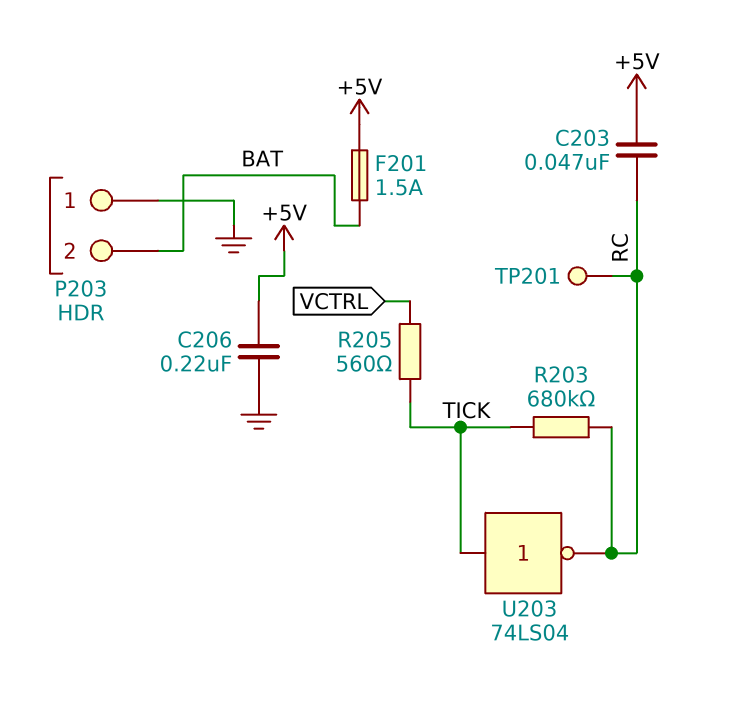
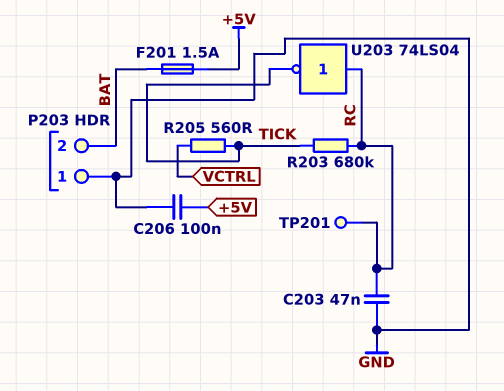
C203: 47nF (+5V, RC) -> 47nF (GND, RC)
C206: 220nF (+5V, GND) -> 100nF (+5V, GND)
U203: NOT 74LS04 (in TICK, out RC) -> NOT 74LS04 (in RC, out TICK)

